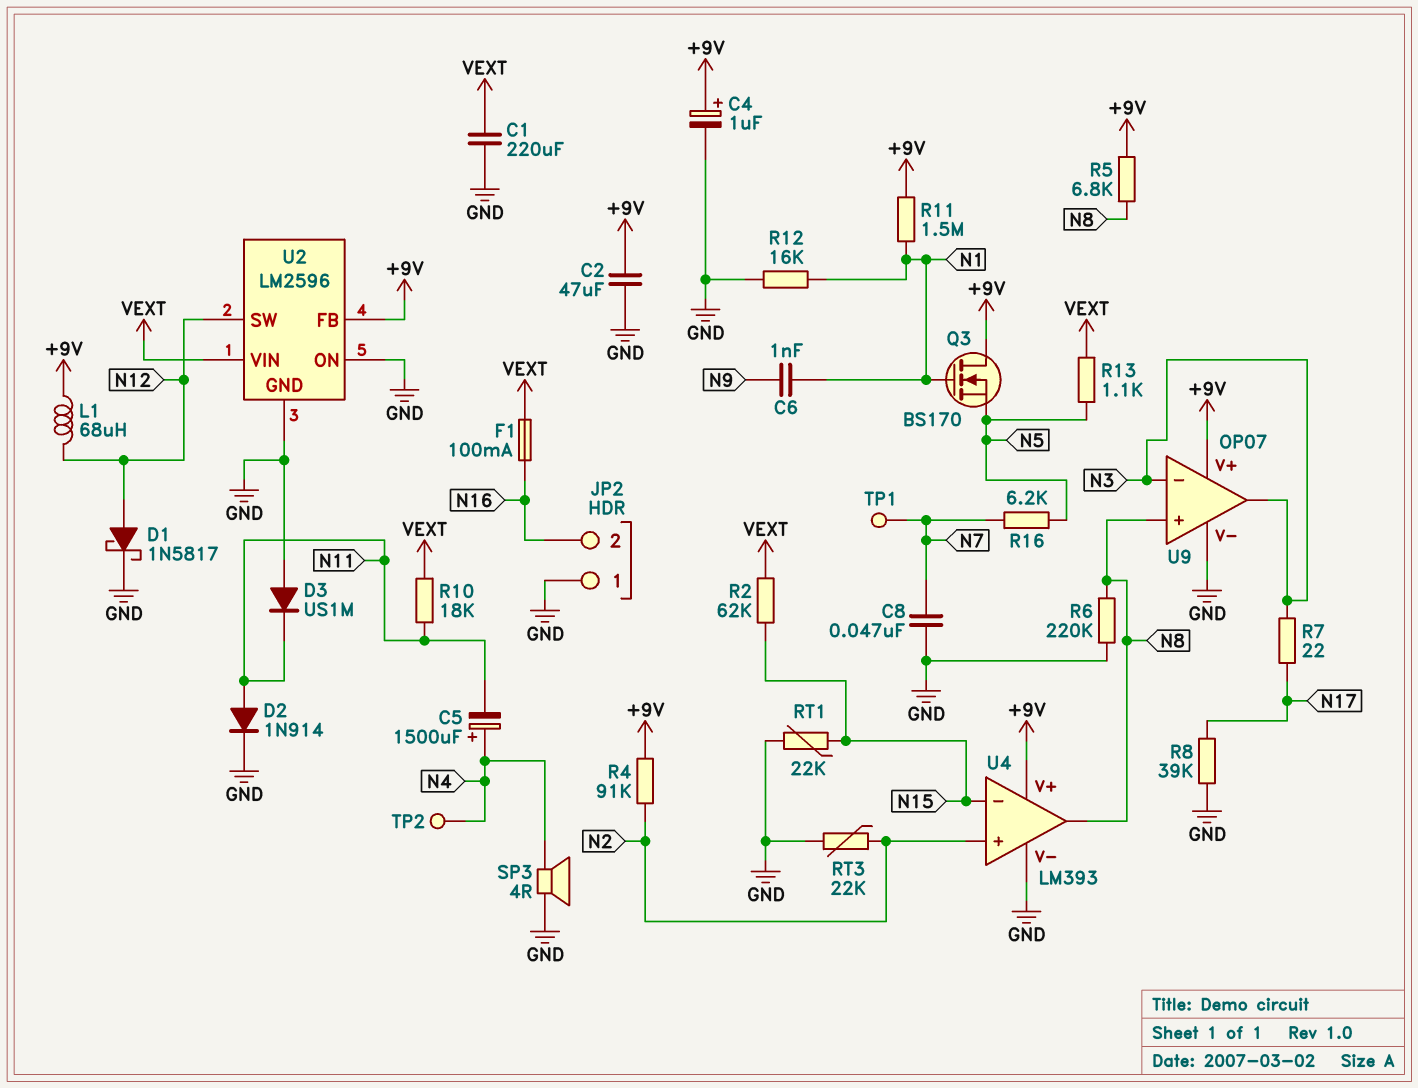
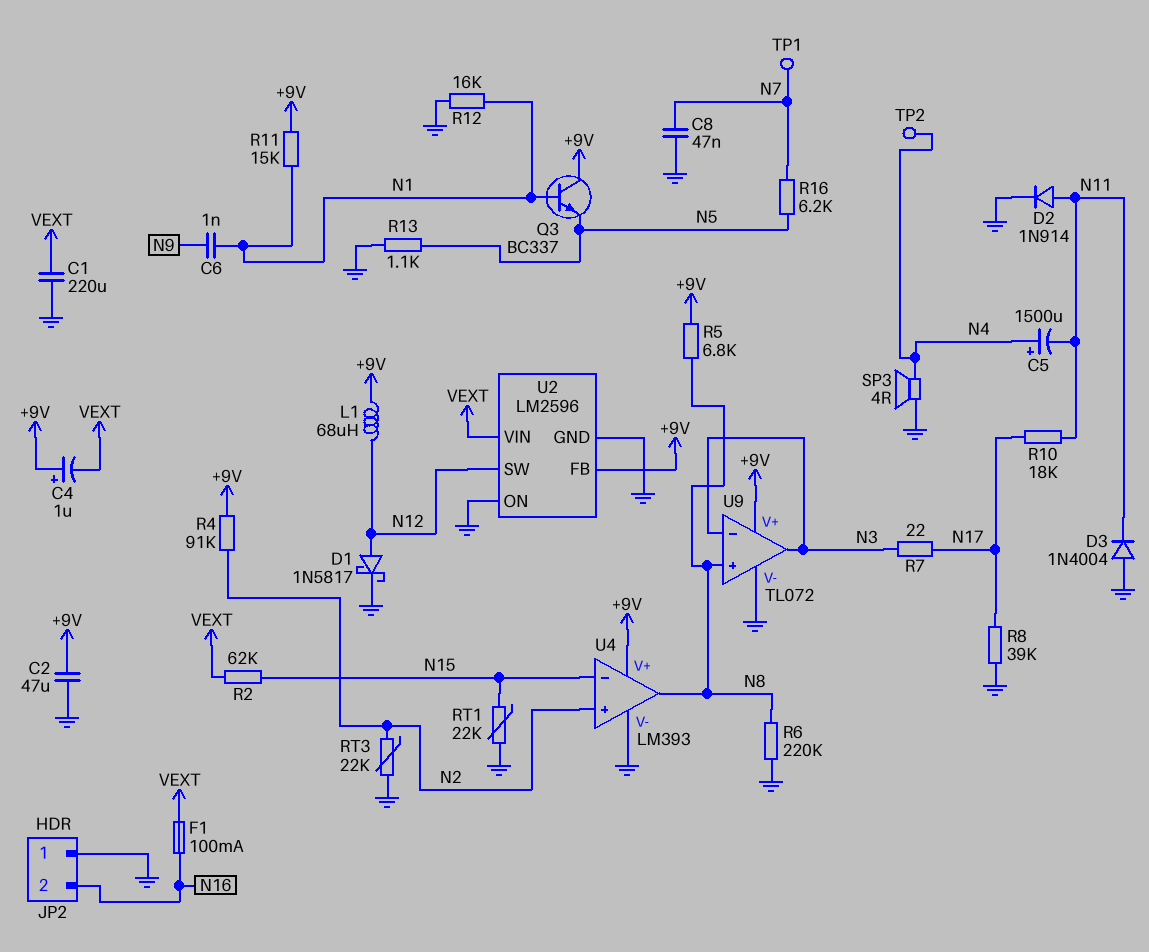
C4: 1uF (plus +9V, minus GND) -> 1uF (plus +9V, minus VEXT)
D3: diode US1M (A GND, K N11) -> diode 1N4004 (A GND, K N11)
Q3: NMOS BS170 (G N1, D +9V, S N5) -> NPN BC337 (B N1, C +9V, E N5)
R10: 18k (N11, VEXT) -> 18k (N11, N17)
R11: 1.5M (+9V, N1) -> 15k (+9V, N1)
R13: 1.1k (N5, VEXT) -> 1.1k (GND, N5)
U9: OP07 -> TL072

